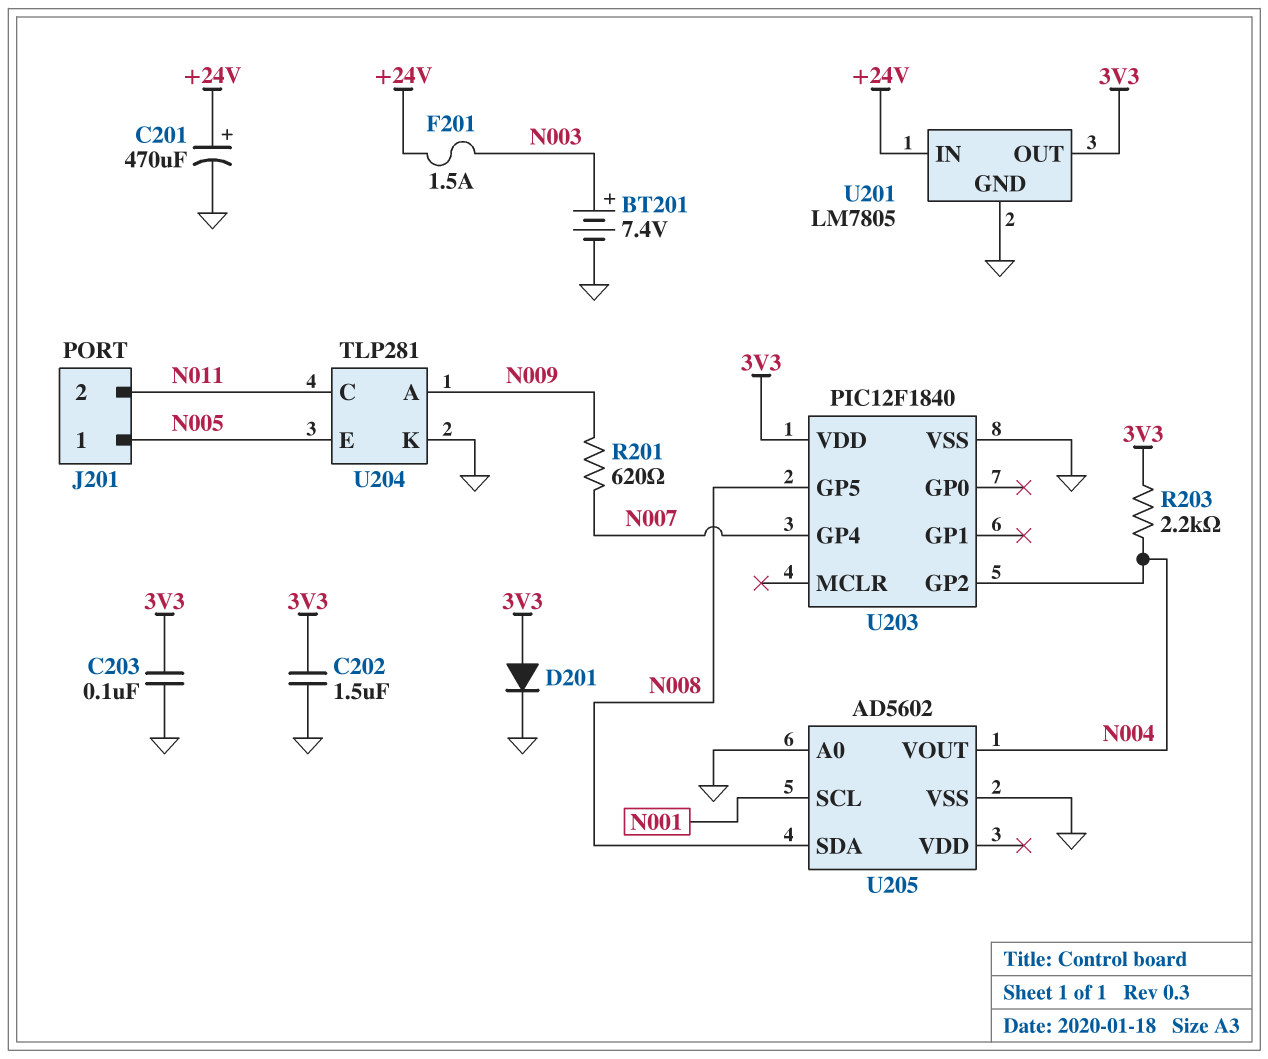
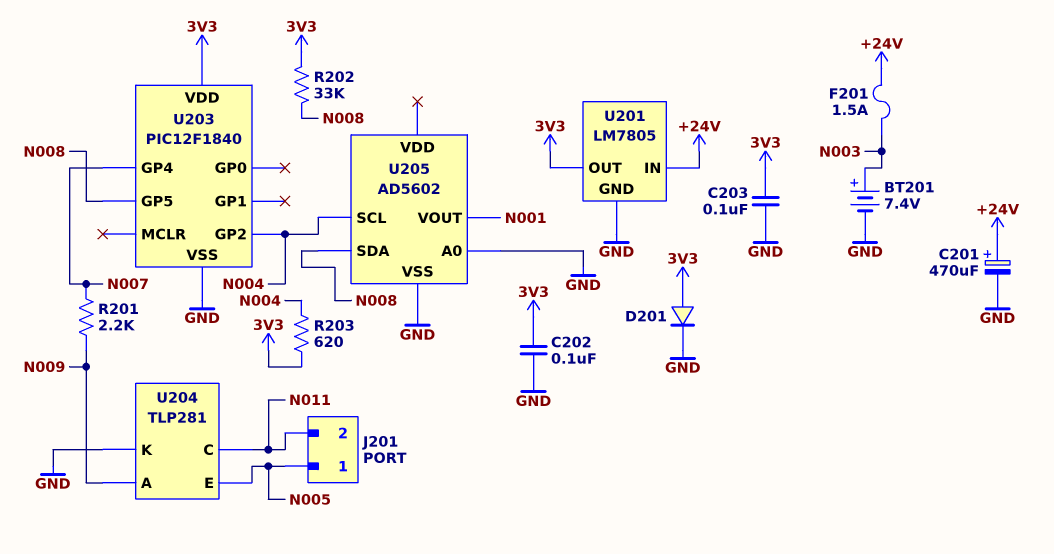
C202: 1.5uF (3V3, GND) -> 100nF (3V3, GND)
R201: 620 (N007, N009) -> 2.2k (N007, N009)
R202: none -> 33k (3V3, N008)
R203: 2.2k (3V3, N004) -> 620 (3V3, N004)
U205 pin SCL: N001 -> N004
U205 pin VOUT: N004 -> N001

